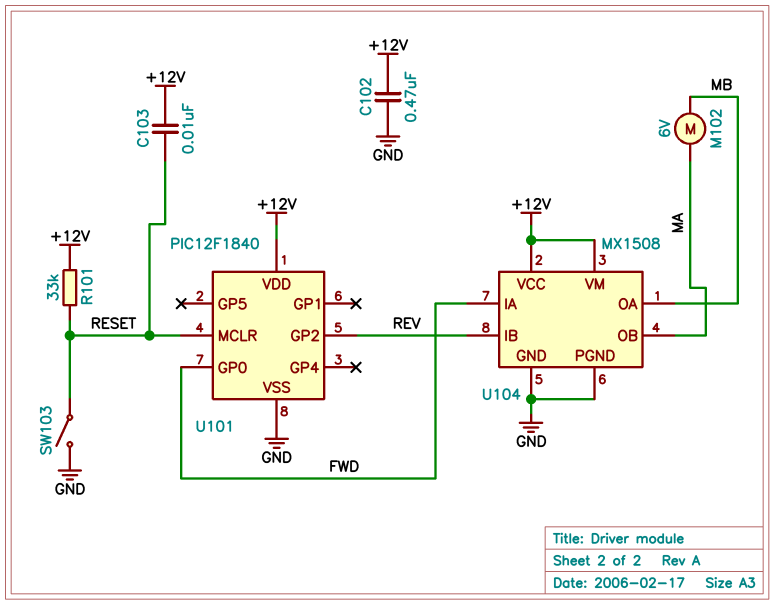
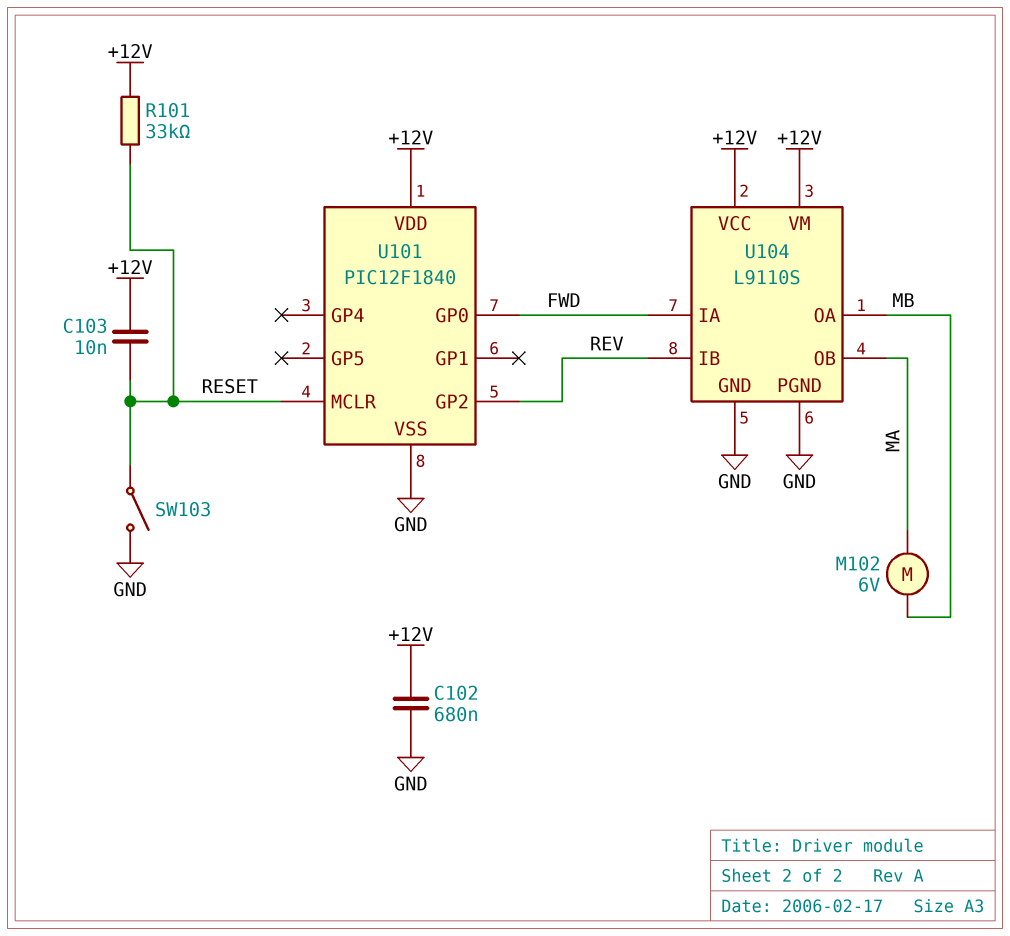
C102: 470nF (+12V, GND) -> 680nF (+12V, GND)
U104: MX1508 -> L9110S

